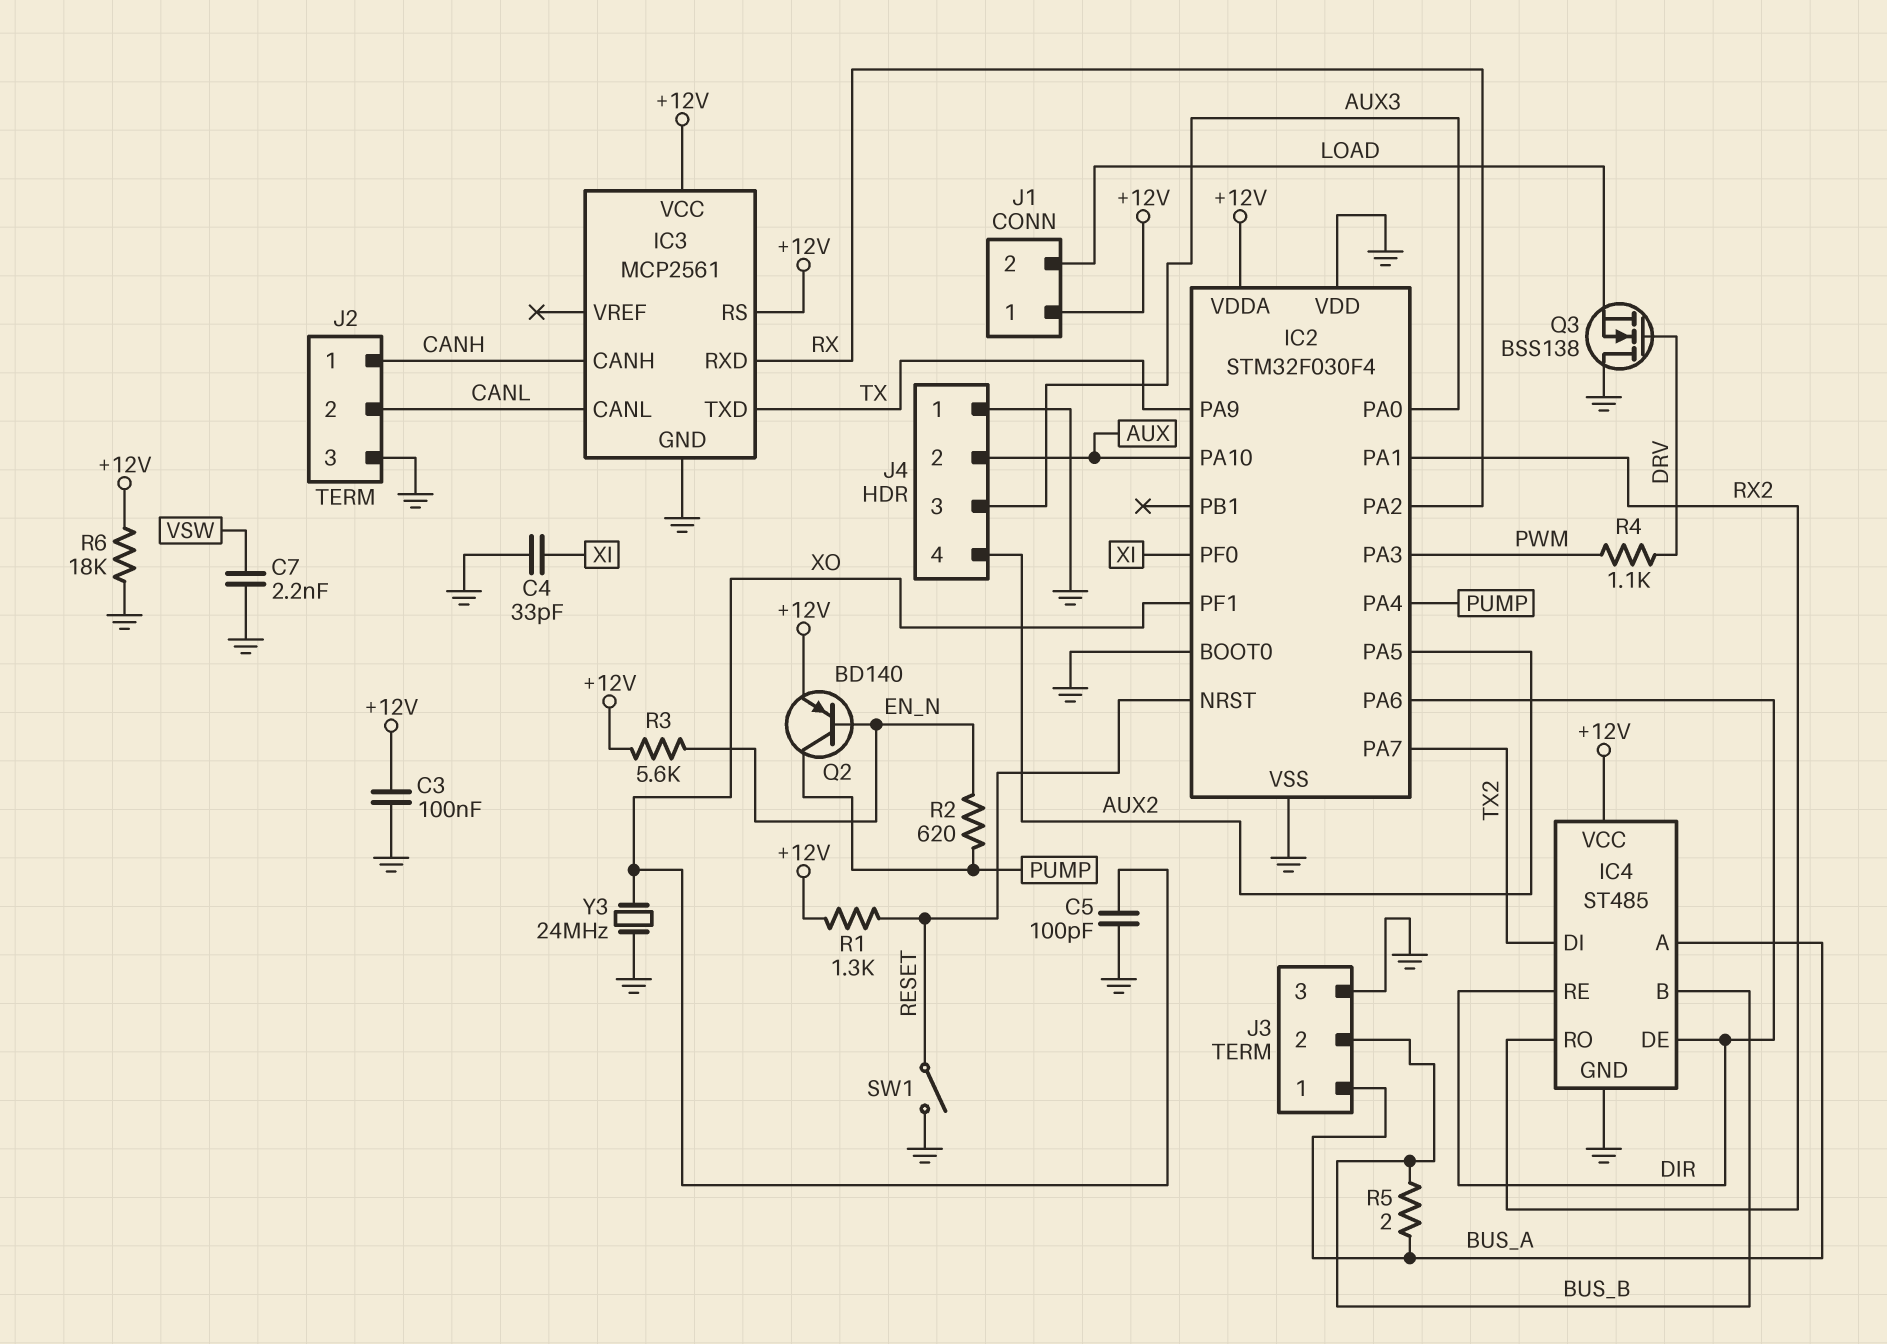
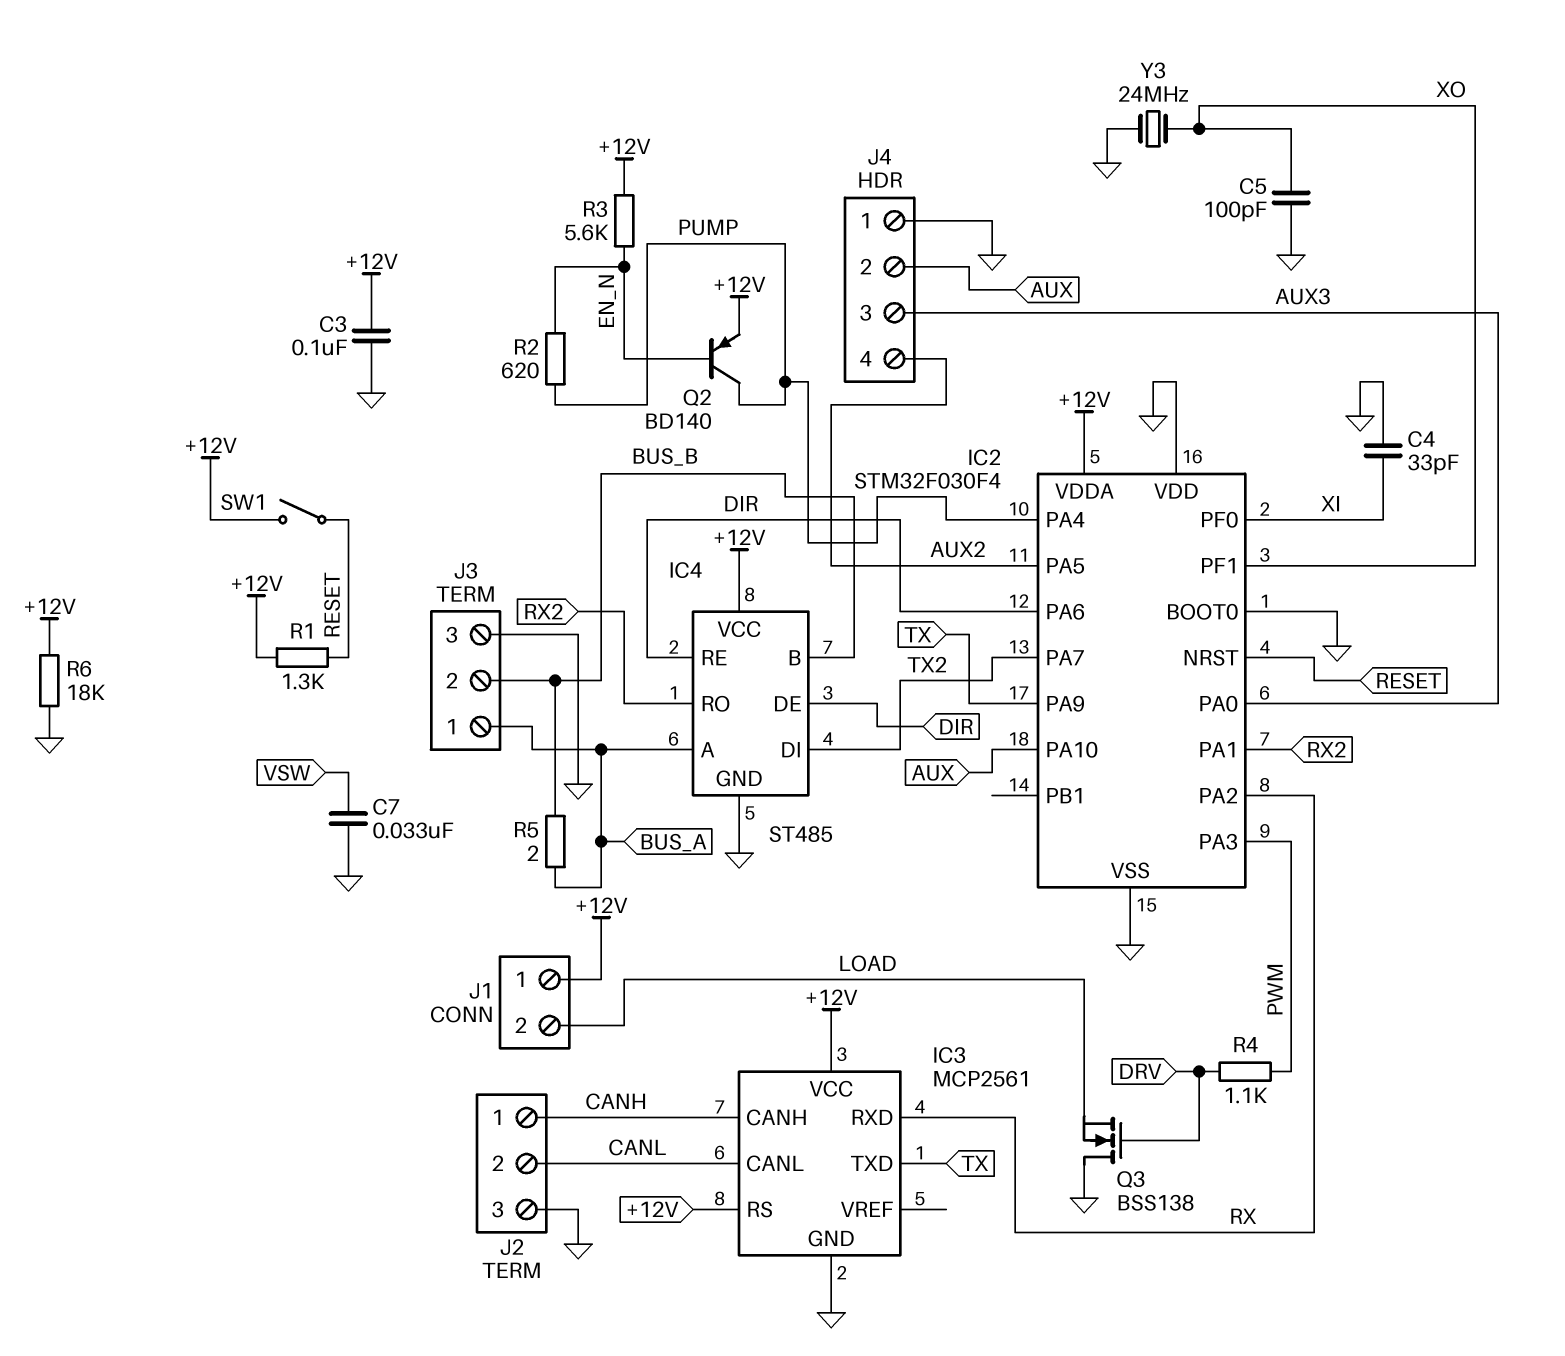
C7: 2.2nF (GND, VSW) -> 33nF (GND, VSW)
SW1: switch (GND, RESET) -> switch (+12V, RESET)

